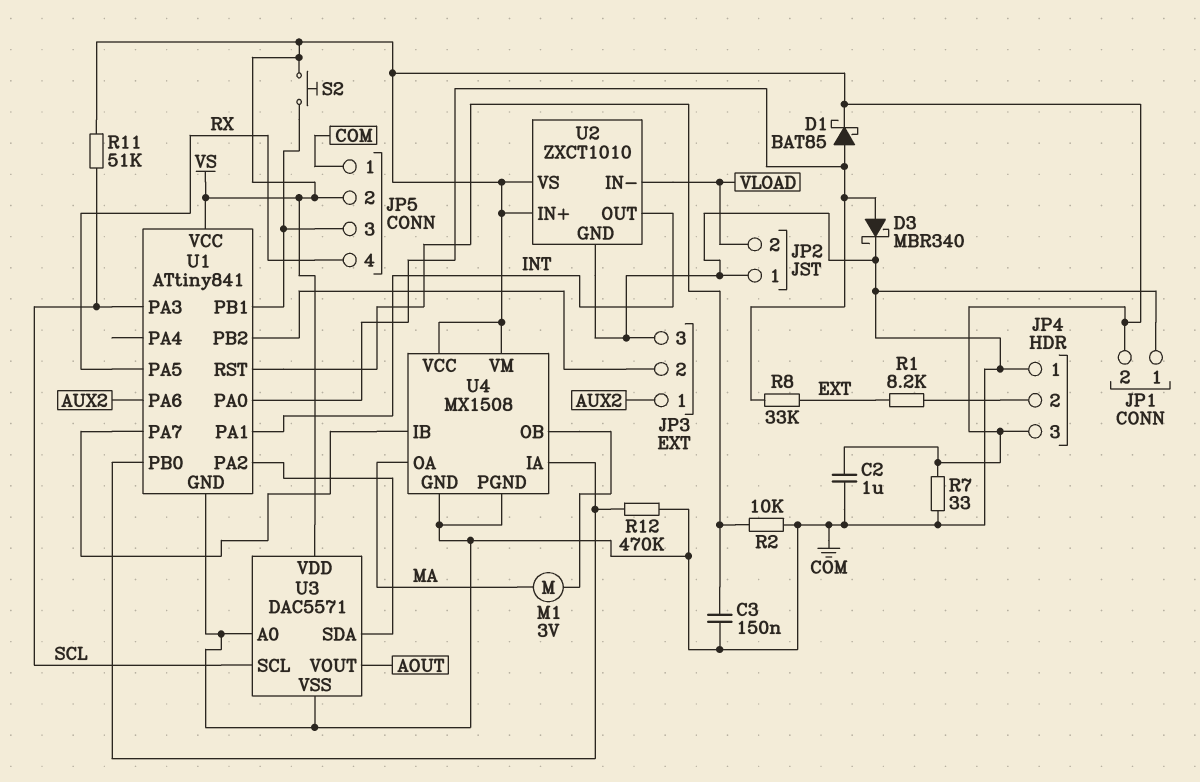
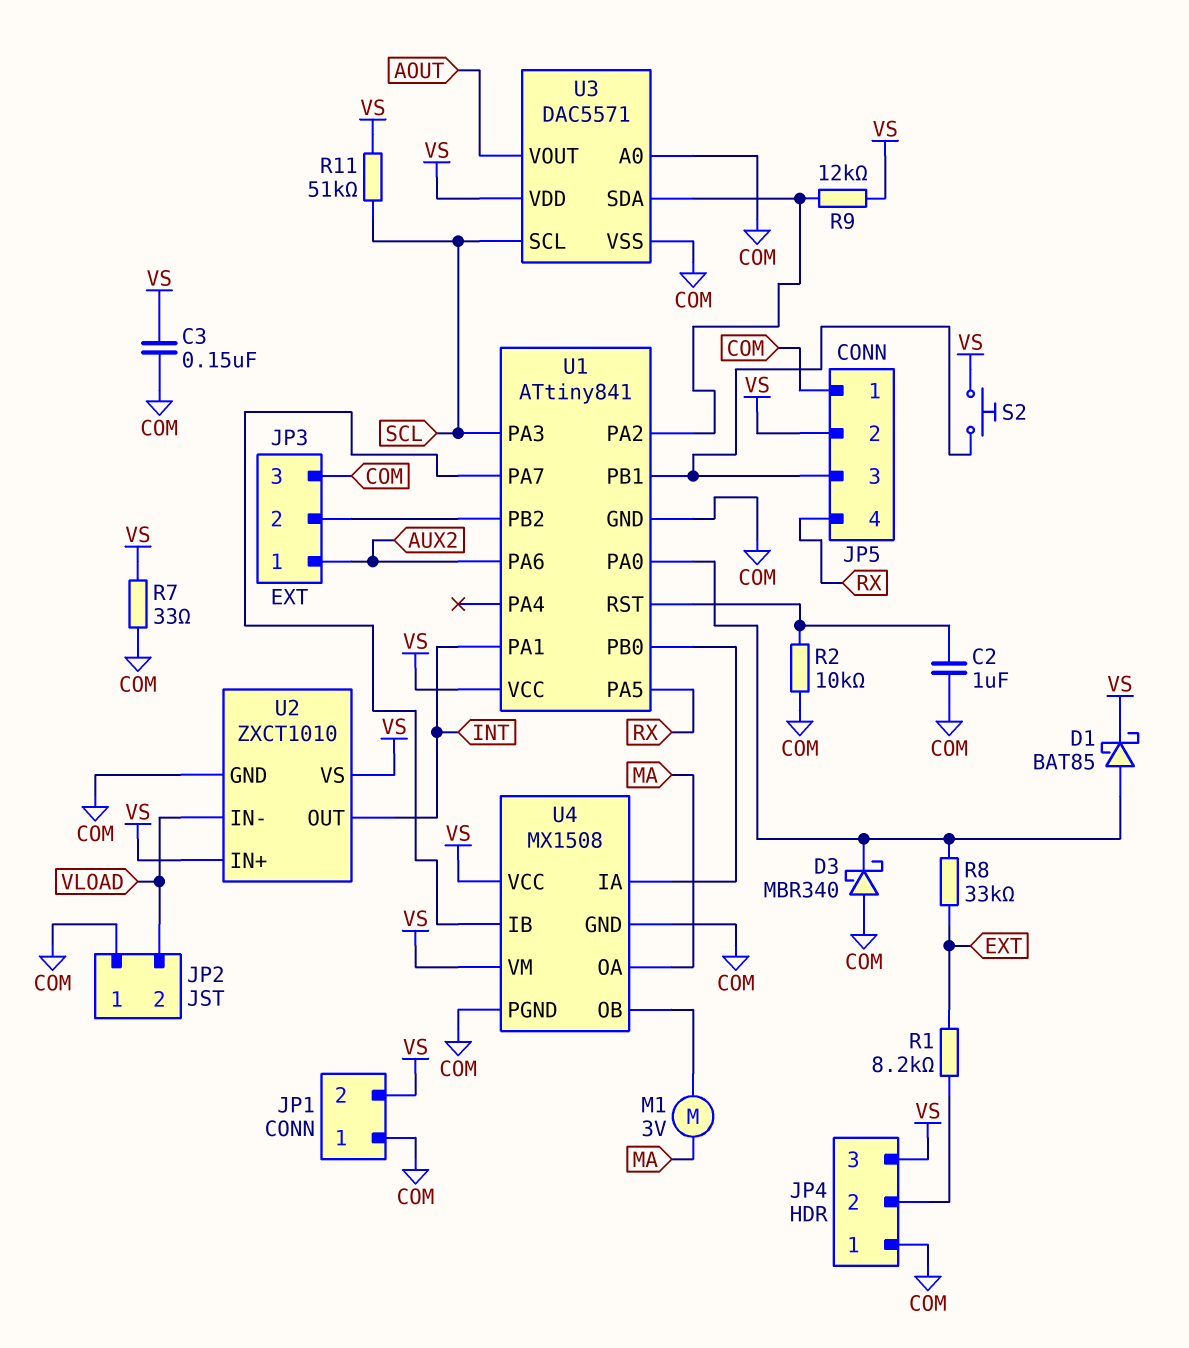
C2: 1uF (COM, VS) -> 1uF (COM, U1/RST)
C3: 150nF (COM, U1/RST) -> 150nF (COM, VS)
D3: schottky MBR340 (A U1/PA0, K COM) -> schottky MBR340 (A COM, K U1/PA0)
R9: none -> 12k (U1/PA2, VS)
R12: 470k (COM, U1/PB0) -> none

